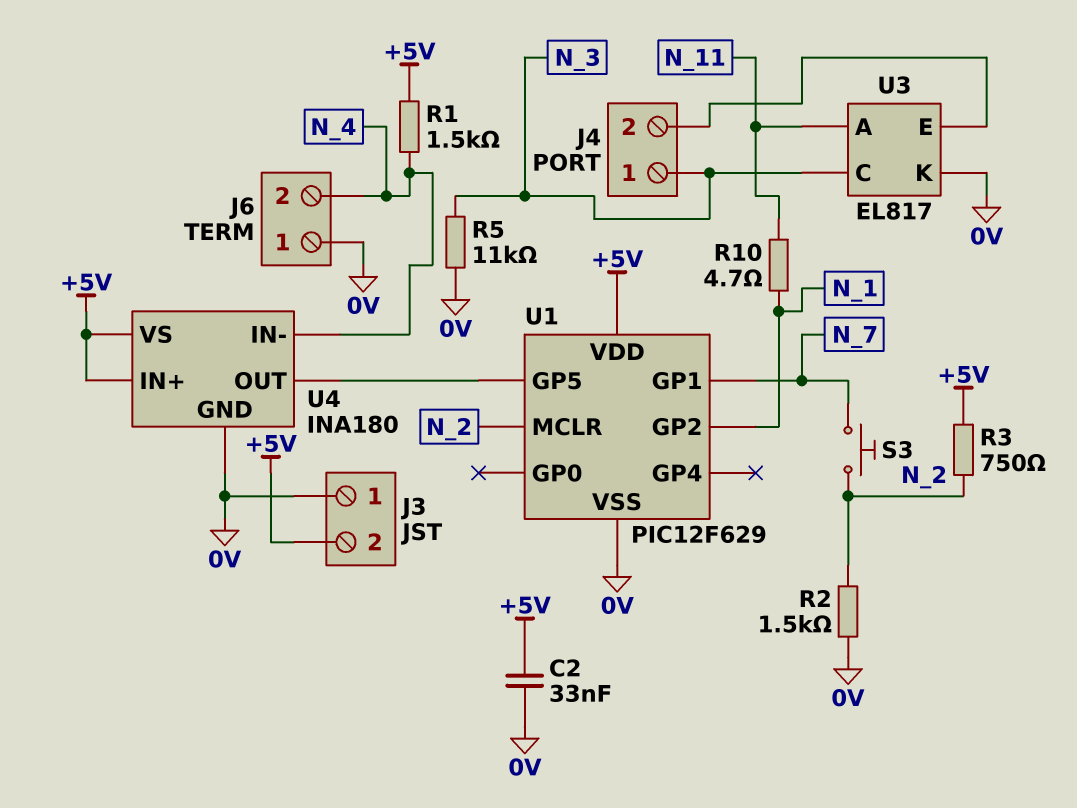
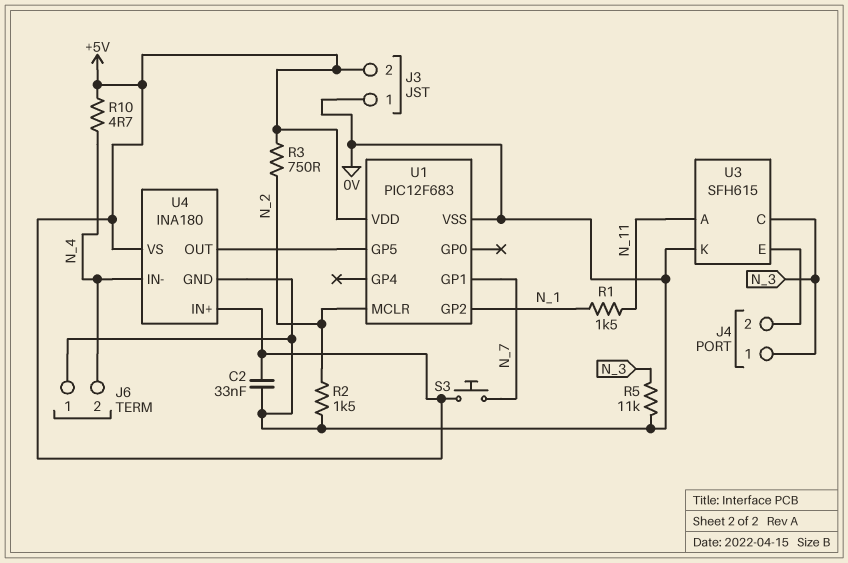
R1: 1.5k (+5V, N_4) -> 1.5k (N_1, N_11)
R10: 4.7 (N_1, N_11) -> 4.7 (+5V, N_4)
S3: button (N_2, N_7) -> button (+5V, N_7)
U1: PIC12F629 -> PIC12F683
U3: EL817 -> SFH615

